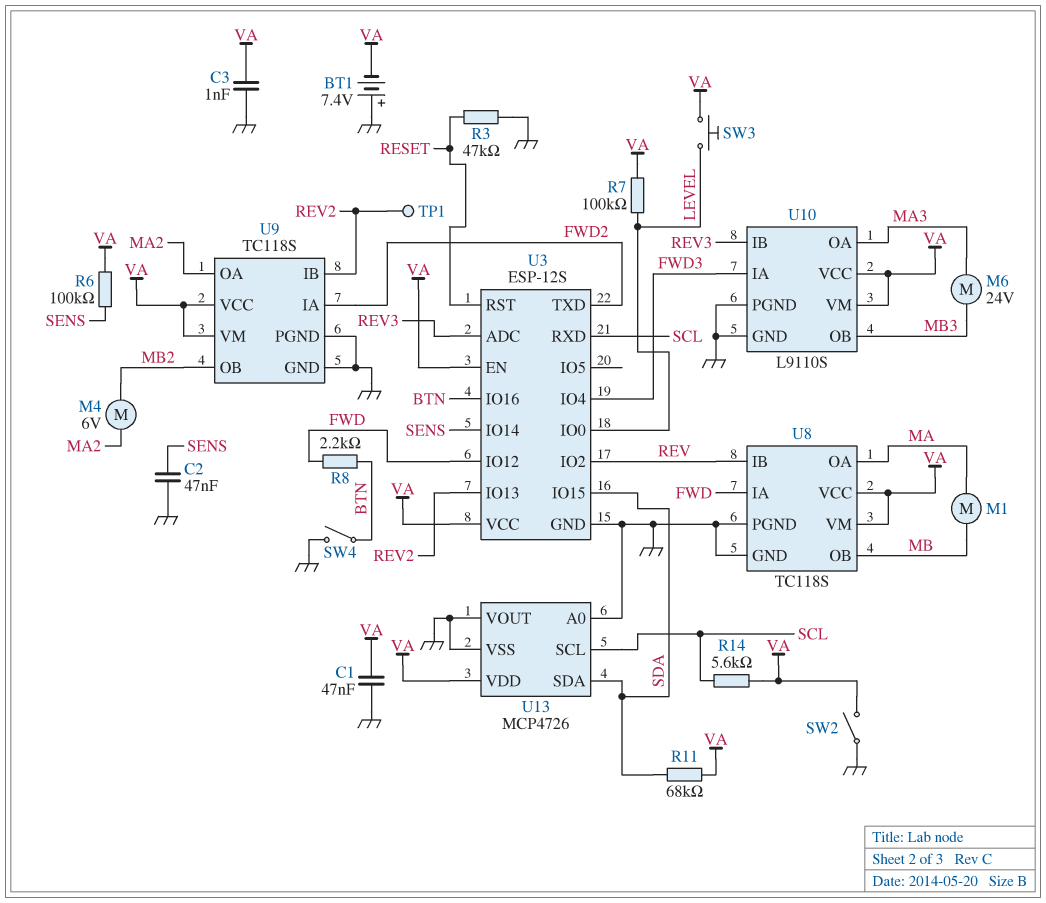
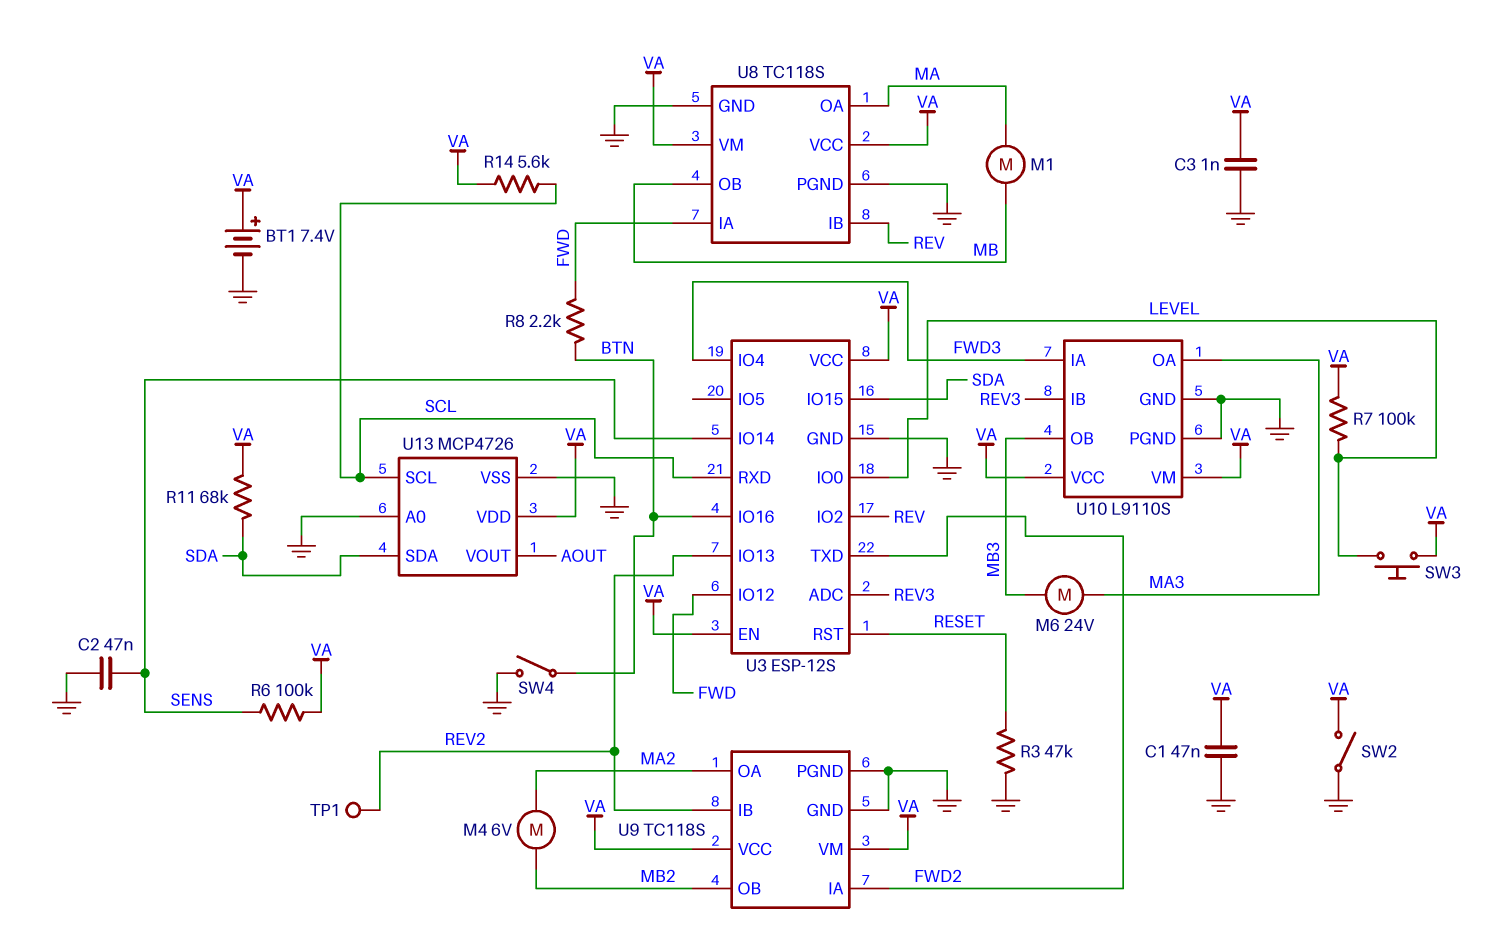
BT1: 7.4V (plus GND, minus VA) -> 7.4V (plus VA, minus GND)
U13 pin VOUT: GND -> AOUT

